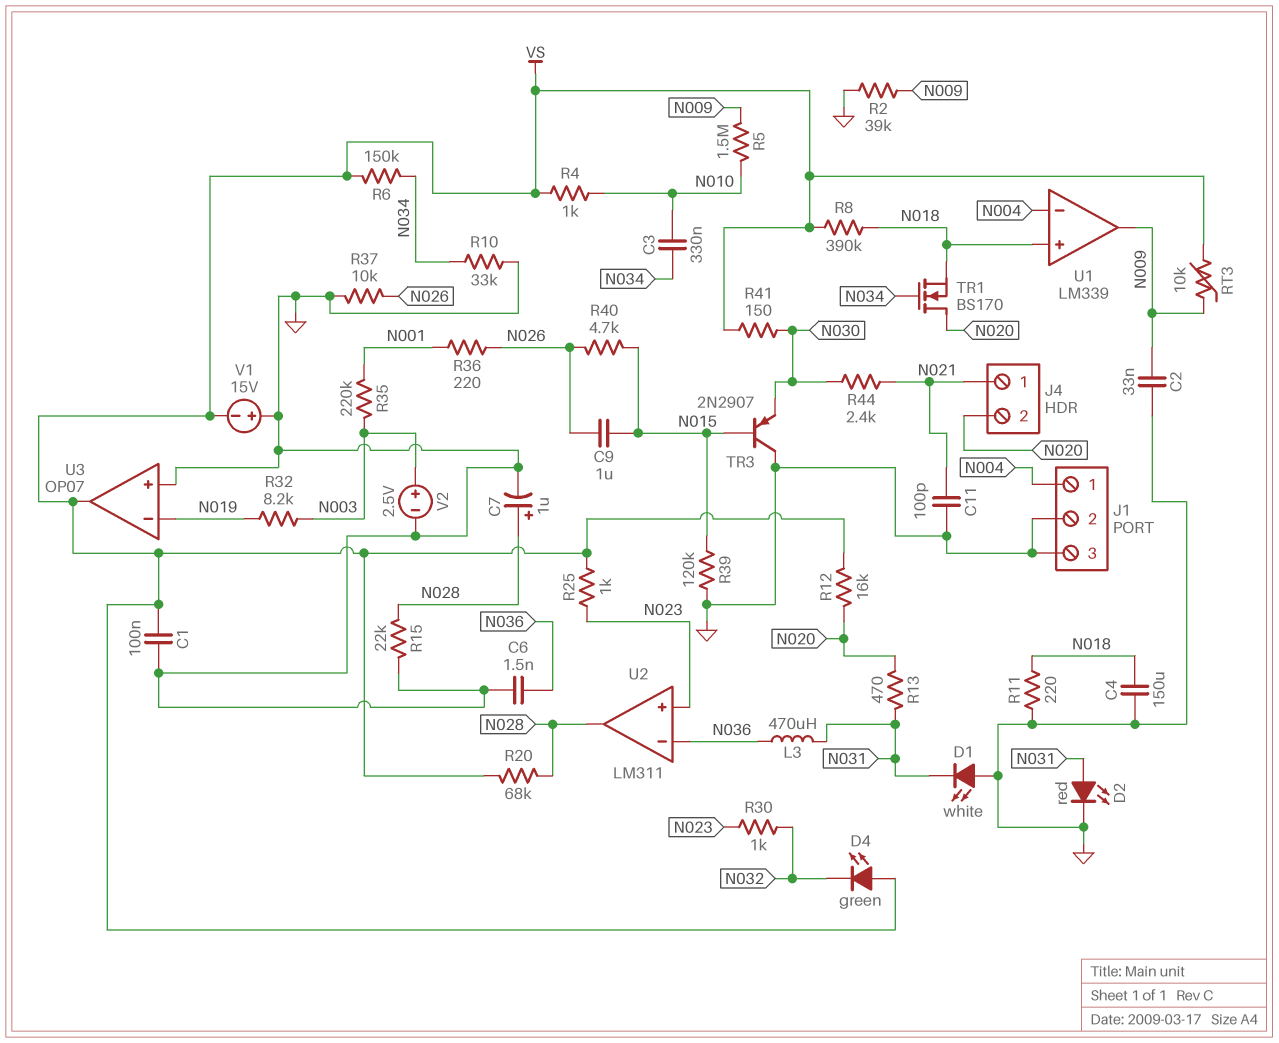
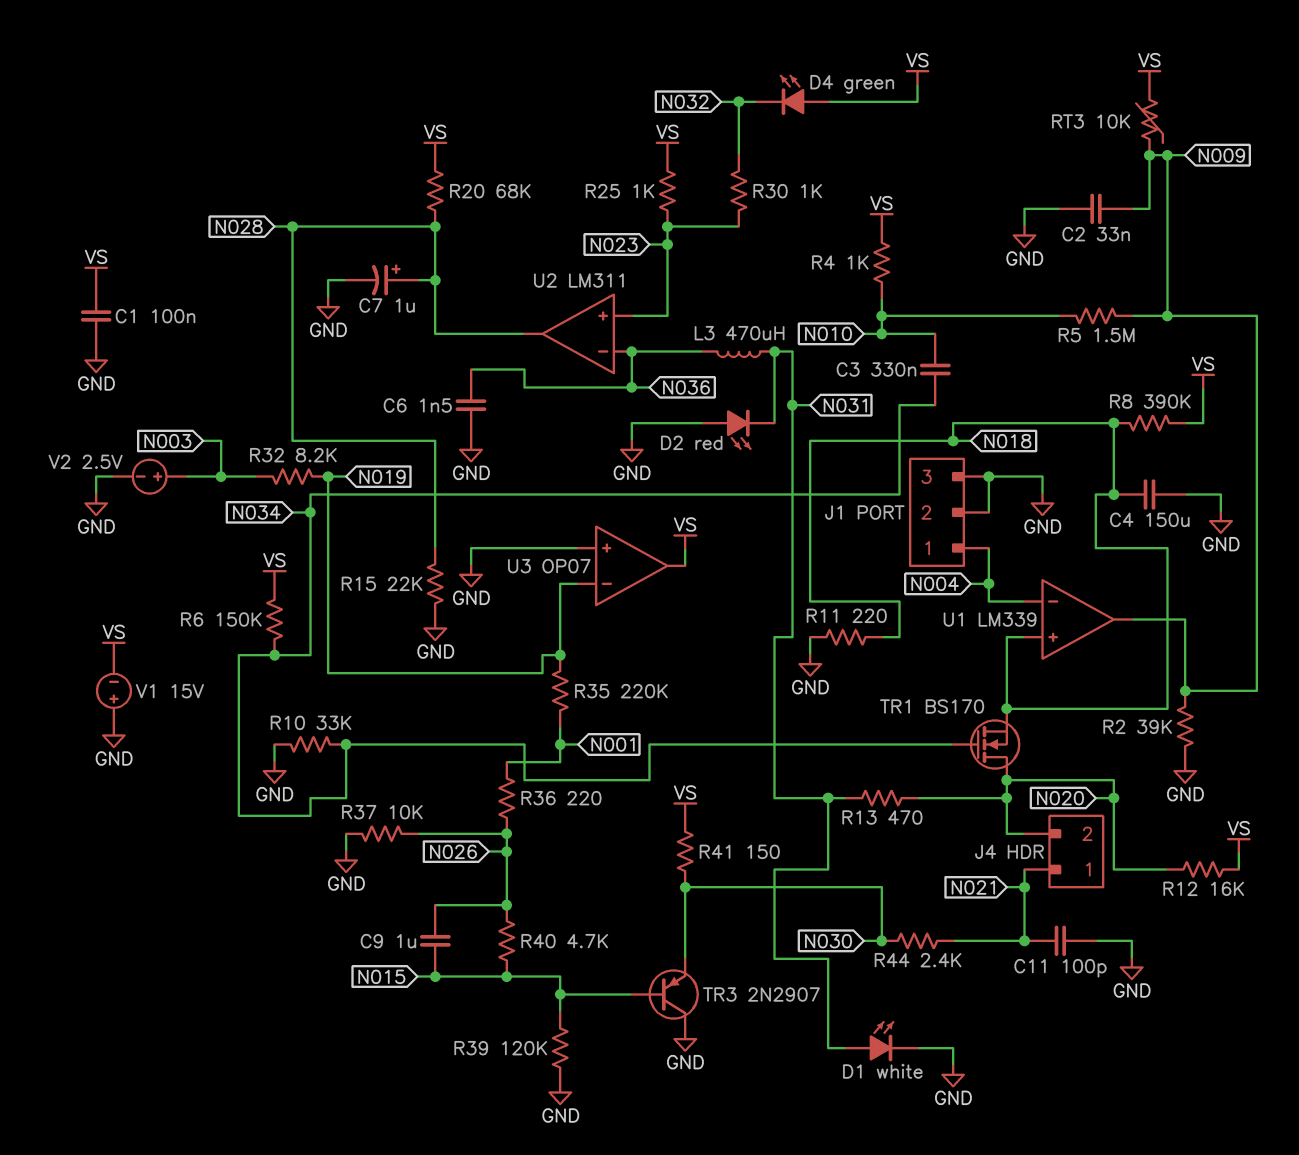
D1: LED white (A GND, K N031) -> LED white (A N031, K GND)
D2: LED red (A N031, K GND) -> LED red (A GND, K N031)
R35: 220k (N001, N003) -> 220k (N001, N019)

